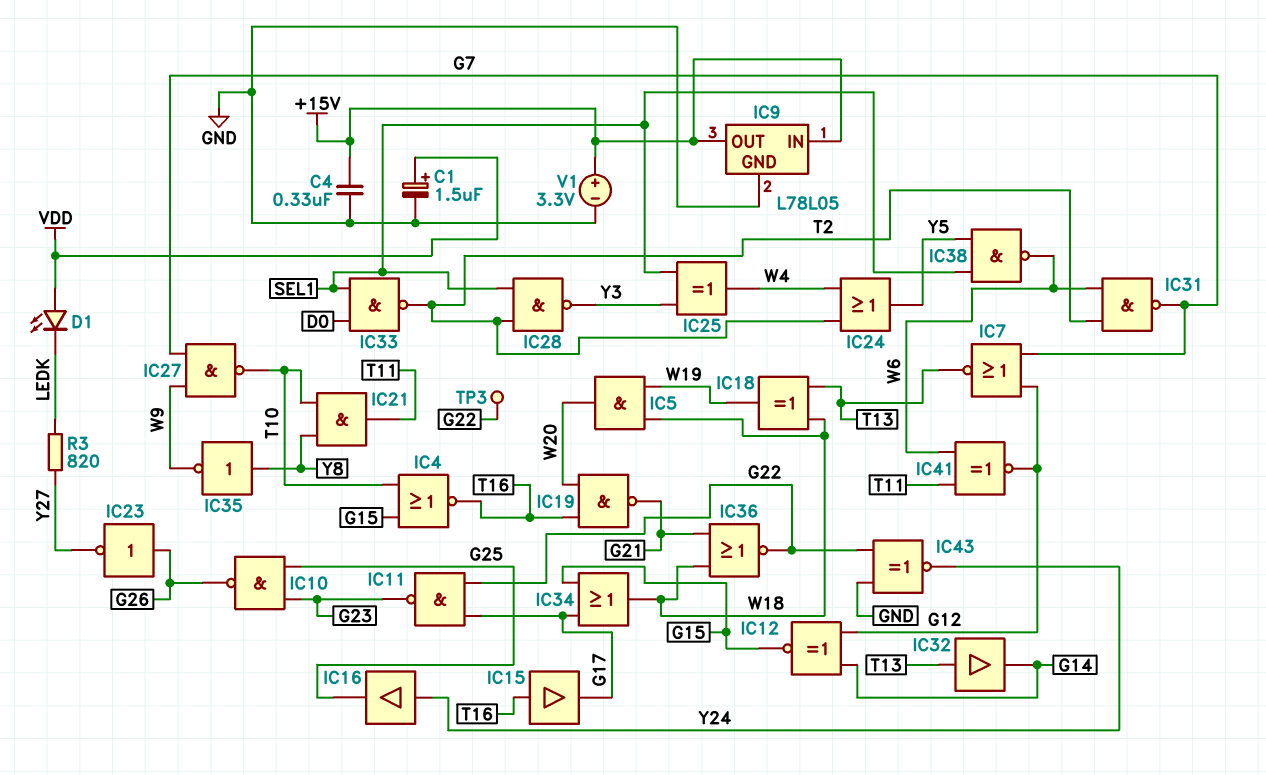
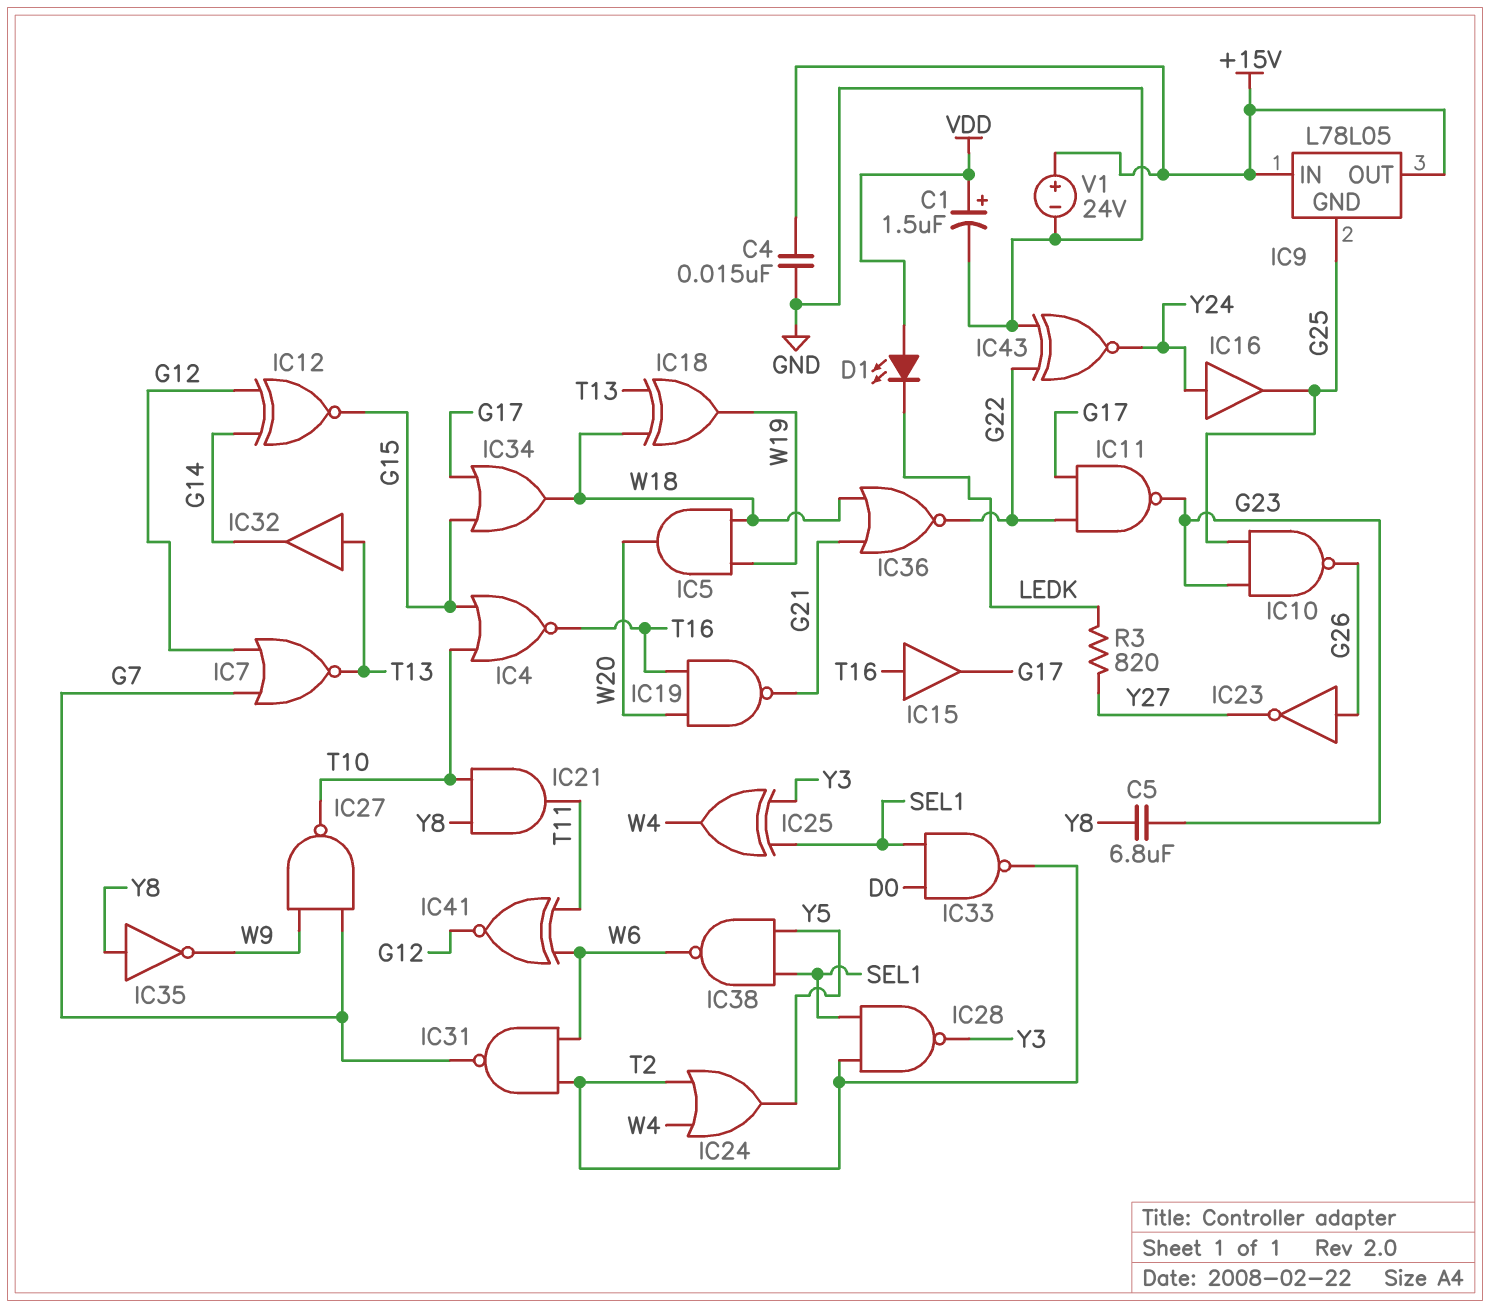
C4: 330nF (+15V, GND) -> 15nF (+15V, GND)
C5: none -> 6.8uF (G23, Y8)
IC9 pin GND: GND -> G25
TP3: test point (G22) -> none
V1: 3.3V (plus +15V, minus GND) -> 24V (plus +15V, minus GND)

